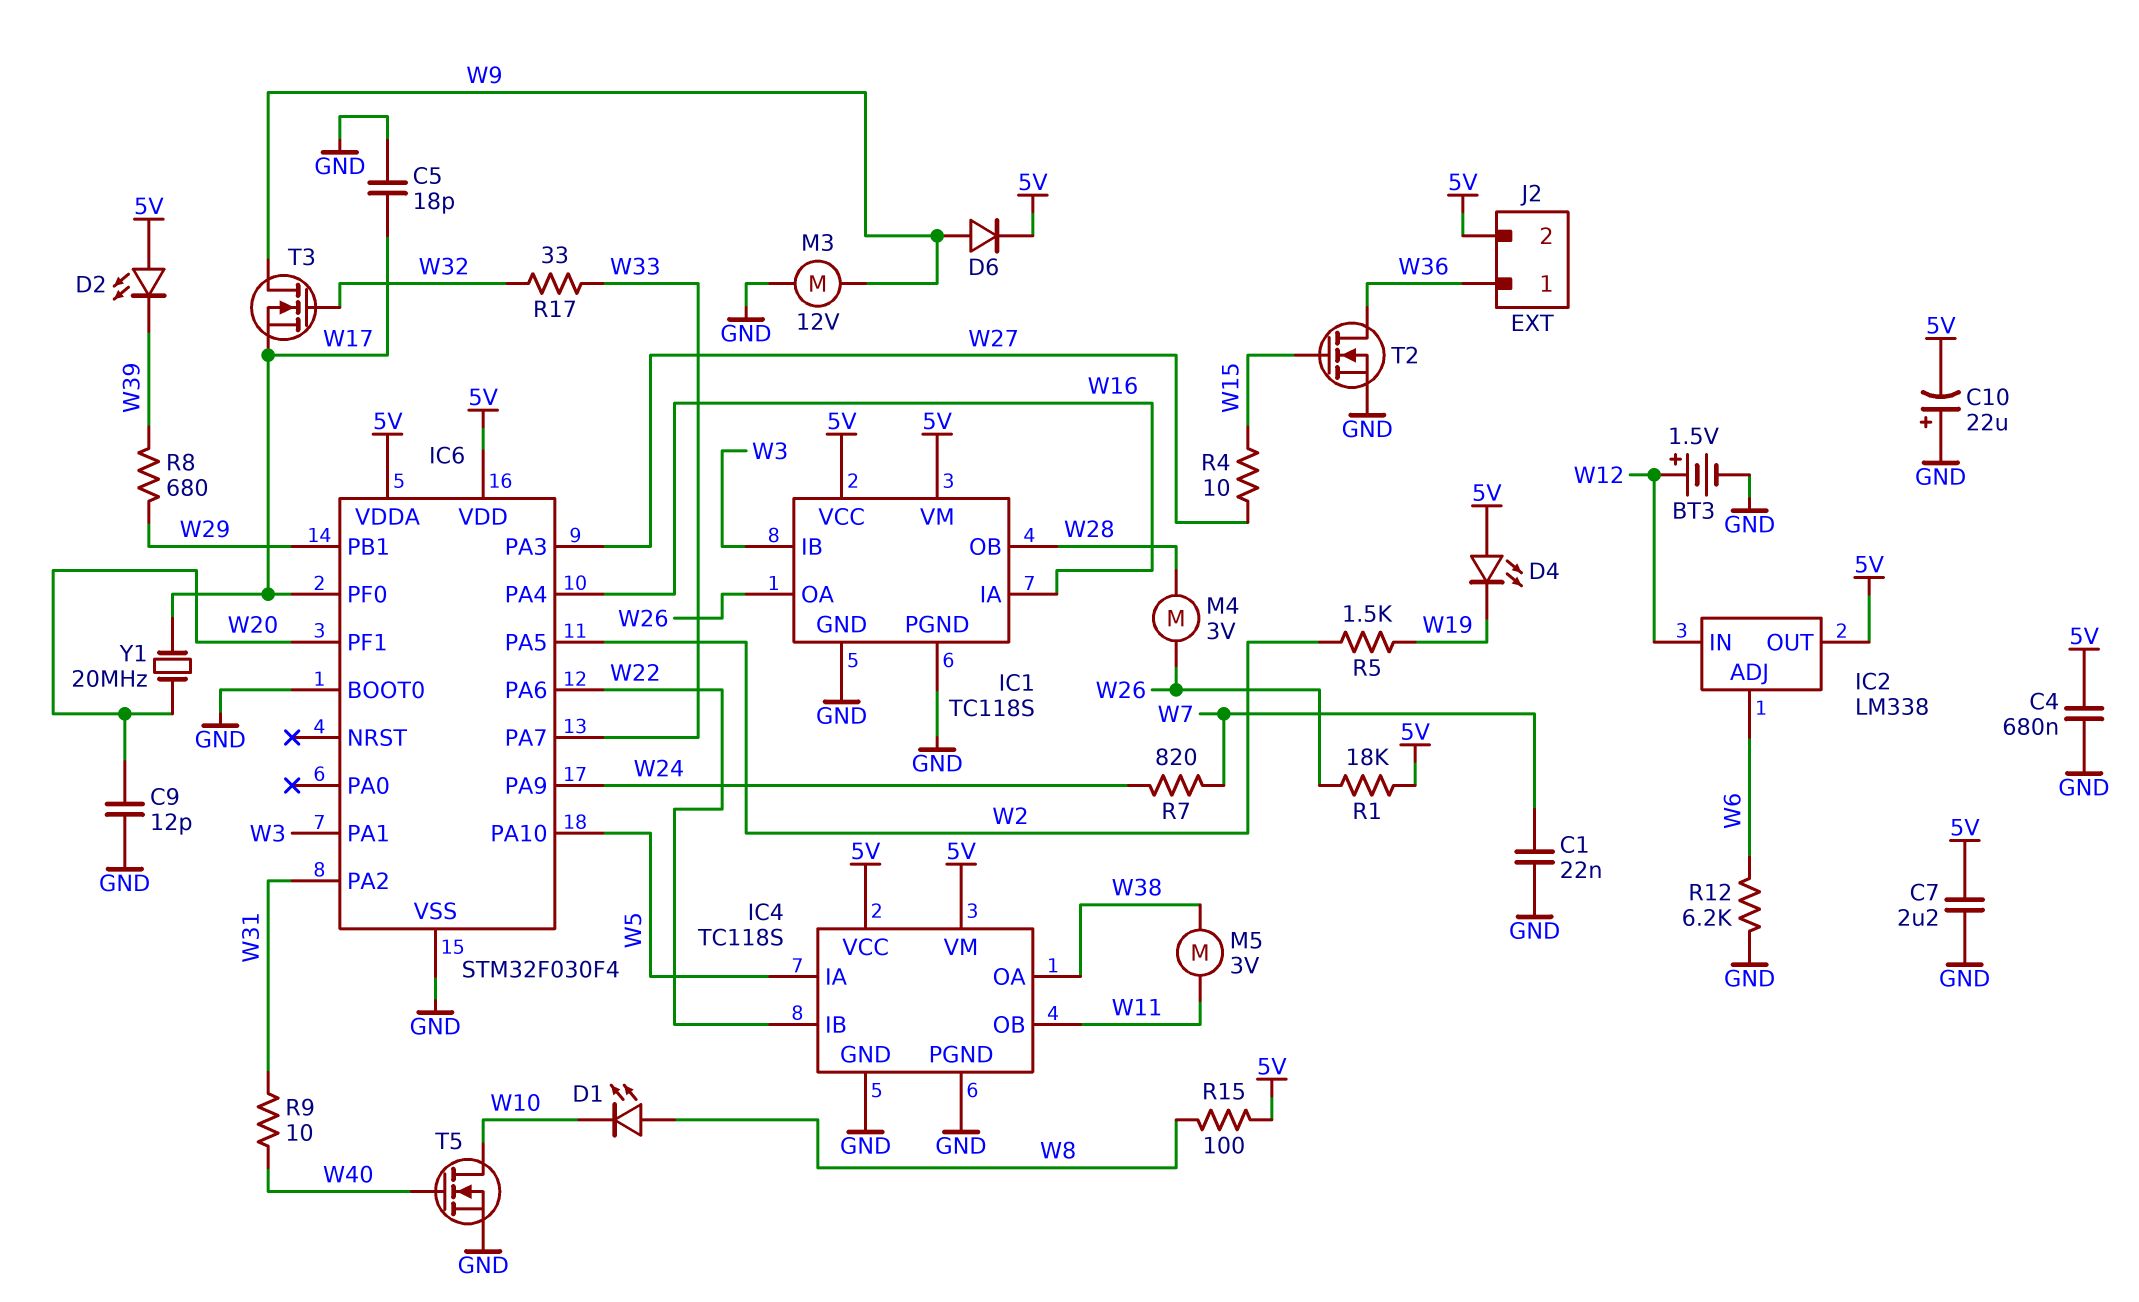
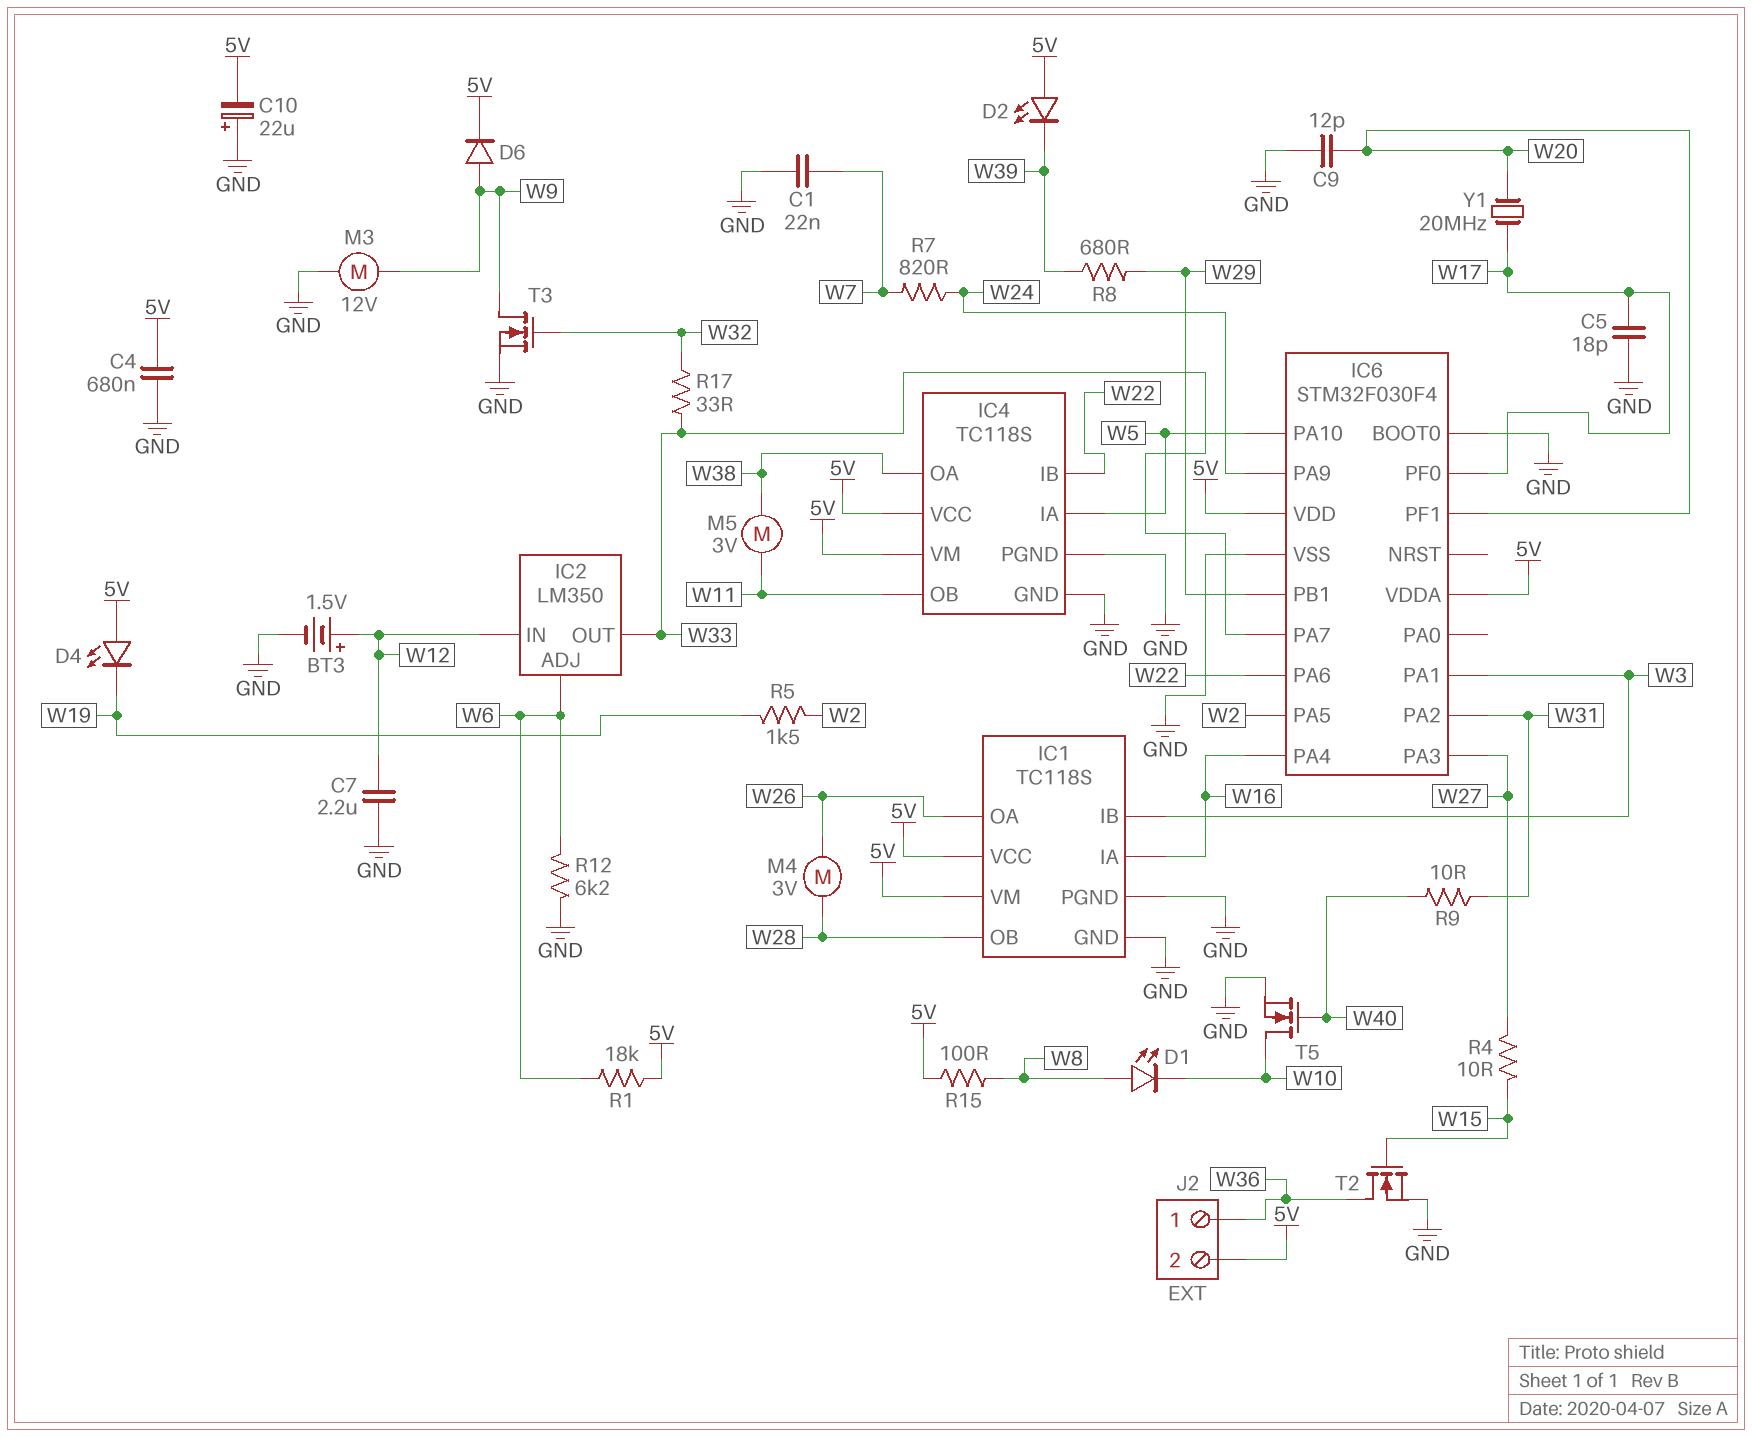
C7: 2.2uF (5V, GND) -> 2.2uF (GND, W12)
IC2: LM338 -> LM350
IC2 pin OUT: 5V -> W33
R1: 18k (5V, W26) -> 18k (5V, W6)
T3: NMOS (G W32, D W9, S W17) -> NMOS (G W32, D W9, S GND)

